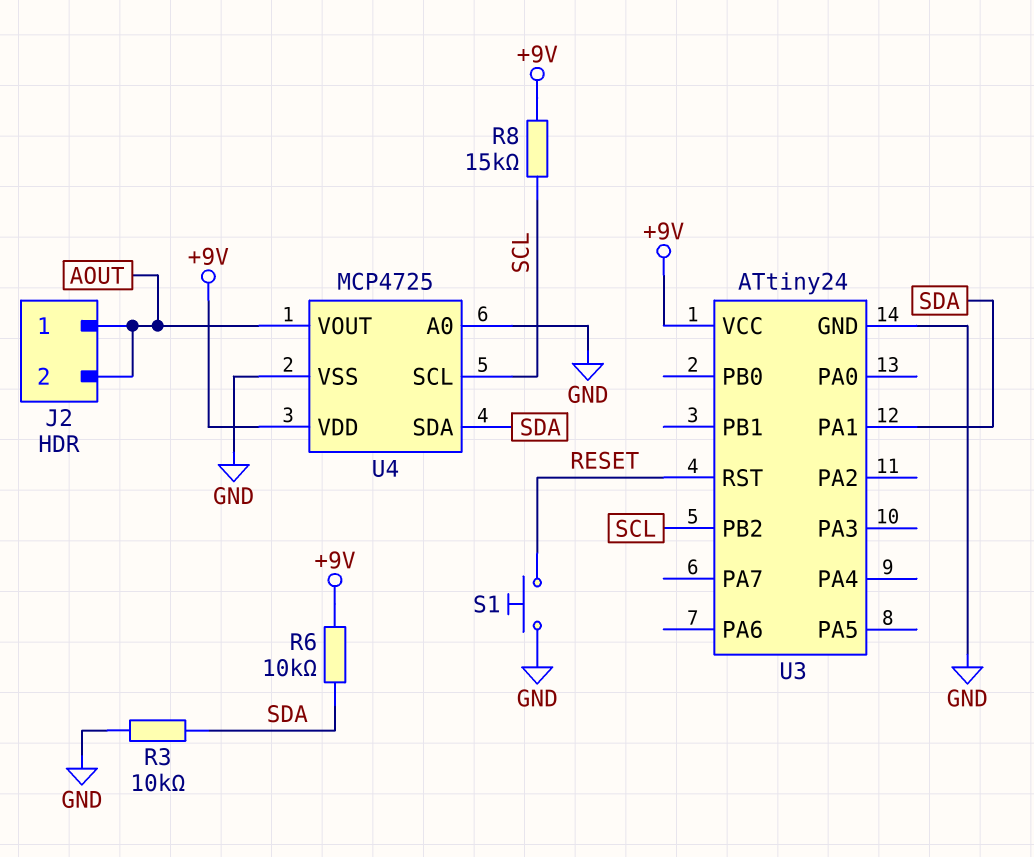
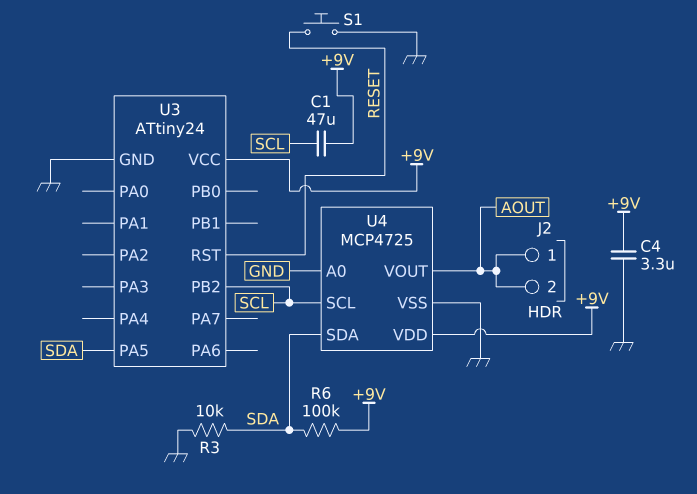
C1: none -> 47uF (+9V, SCL)
C4: none -> 3.3uF (+9V, GND)
R6: 10k (+9V, SDA) -> 100k (+9V, SDA)
R8: 15k (+9V, SCL) -> none
U3 pin PA1: SDA -> none
U3 pin PA5: none -> SDA

